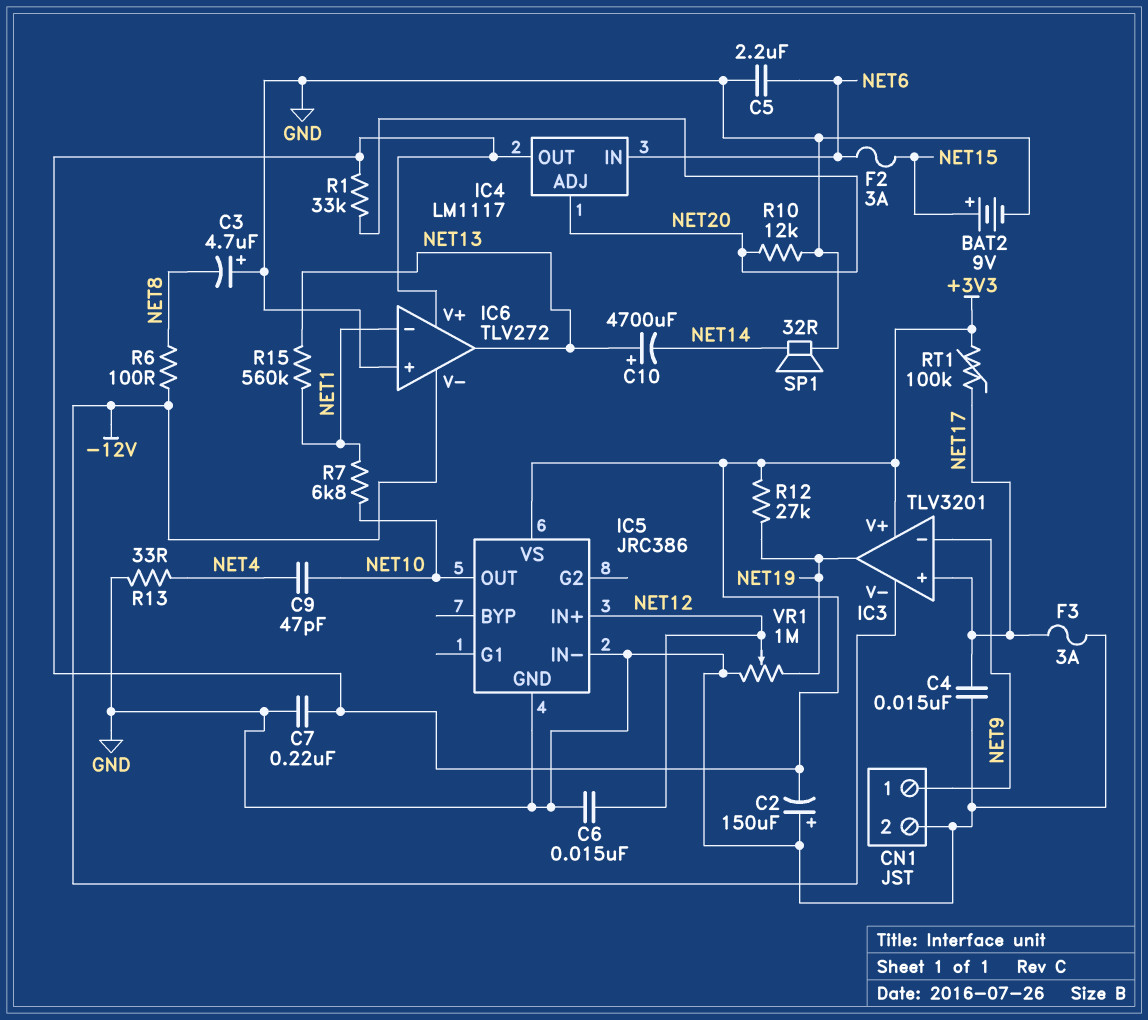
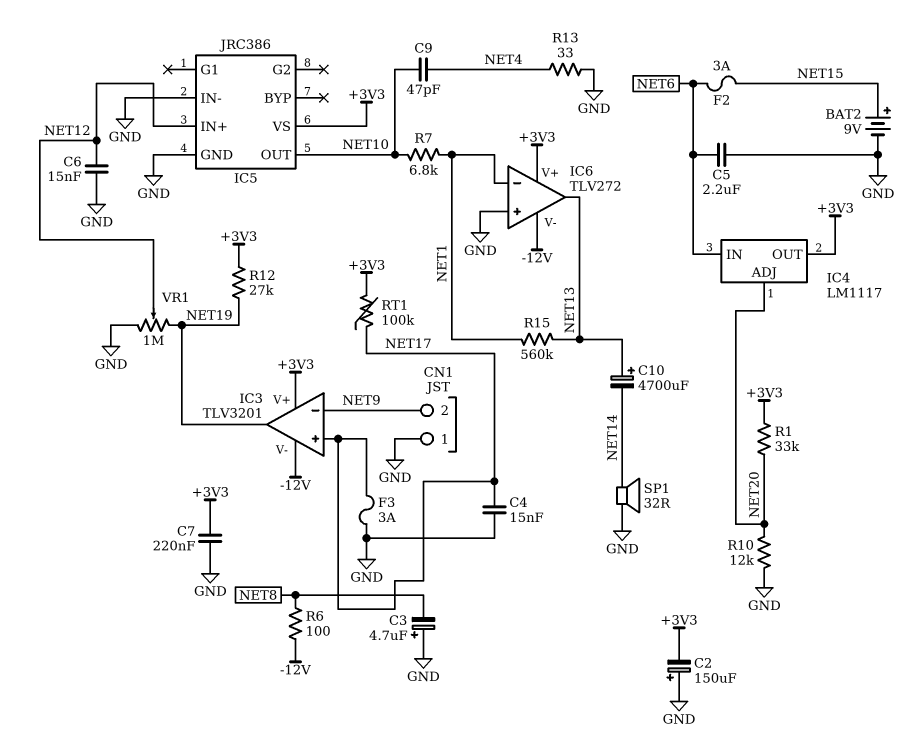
CN1 pin 1: NET9 -> GND
CN1 pin 2: GND -> NET9

